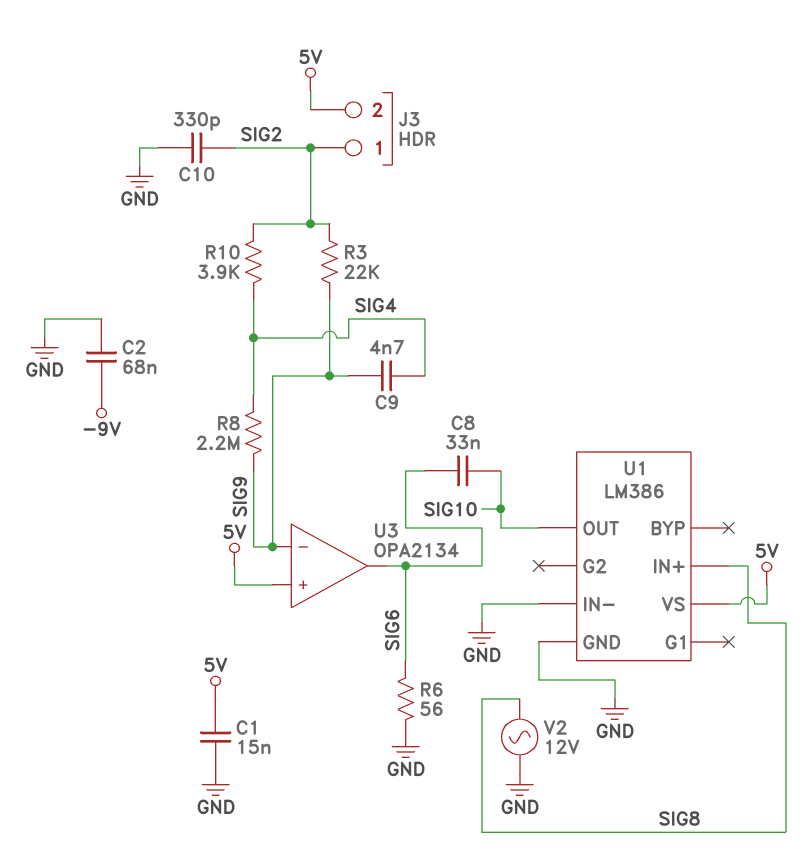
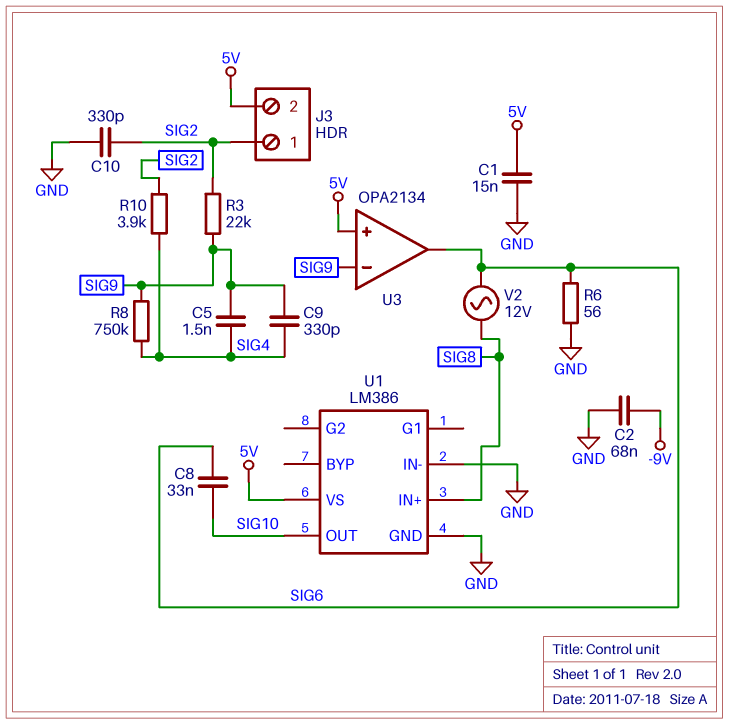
C5: none -> 1.5nF (SIG4, SIG9)
C9: 4.7nF (SIG4, SIG9) -> 330pF (SIG4, SIG9)
R8: 2.2M (SIG4, SIG9) -> 750k (SIG4, SIG9)
V2: AC 12V (GND, SIG8) -> AC 12V (SIG6, SIG8)

